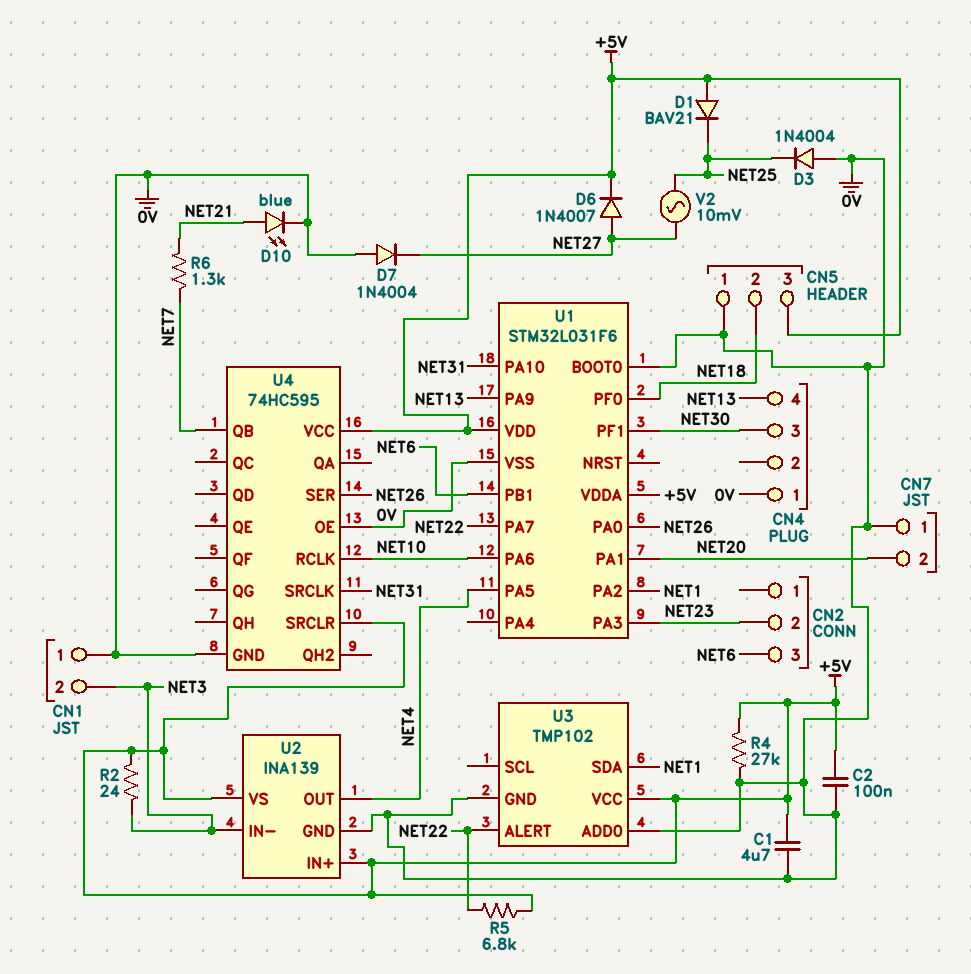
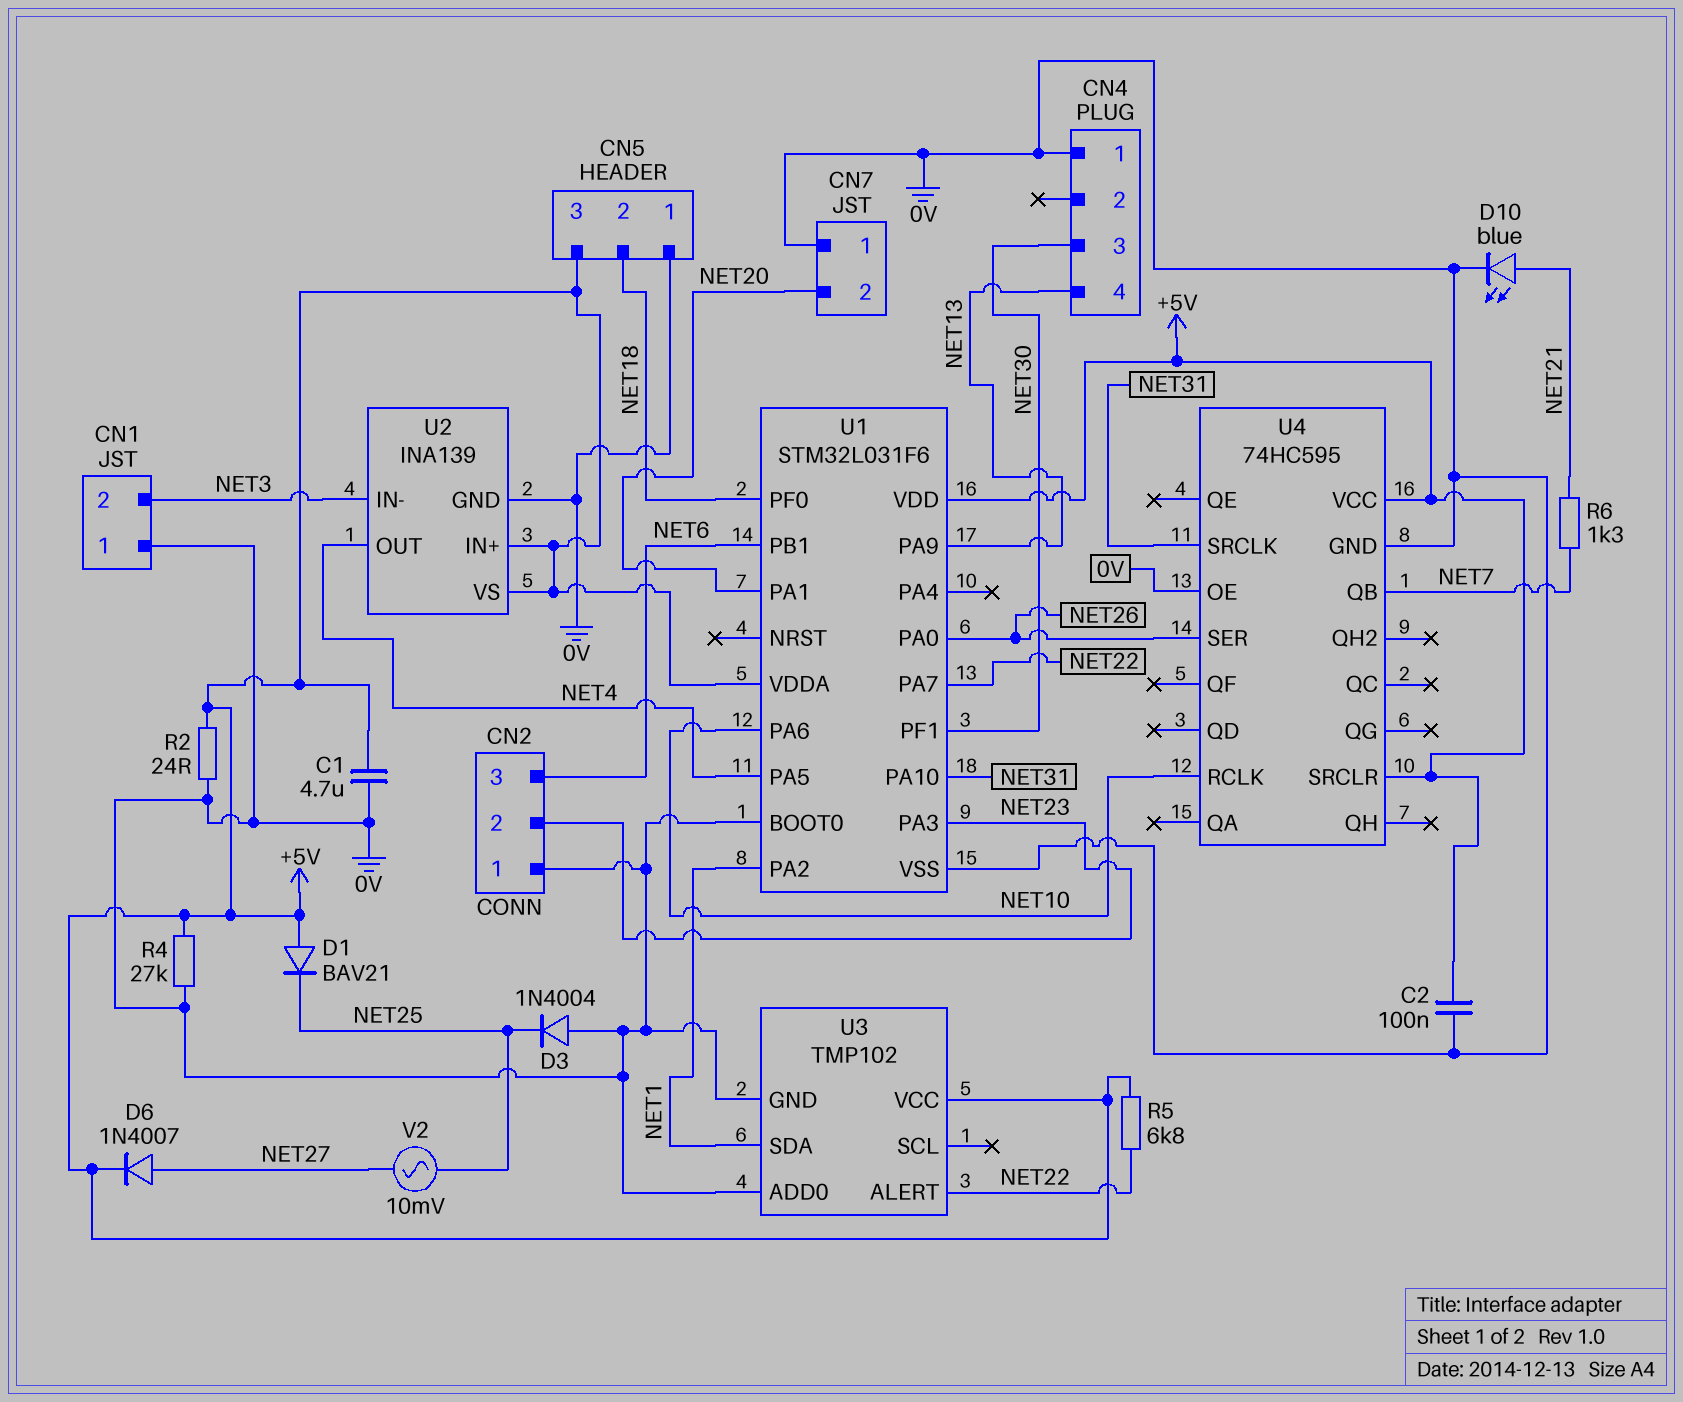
CN2 pin 1: none -> 0V
D7: diode 1N4004 (A 0V, K NET27) -> none
R2: 24 (+5V, NET3) -> 24 (+5V, 0V)

